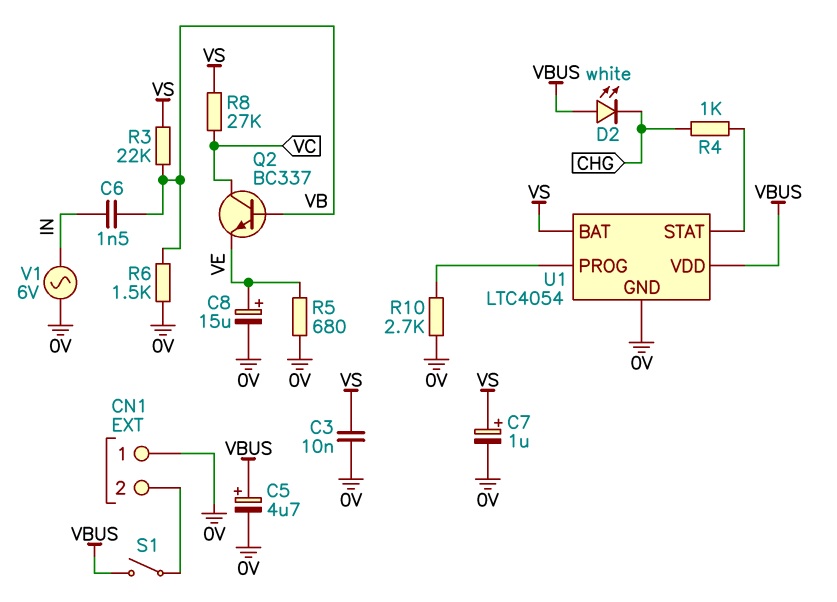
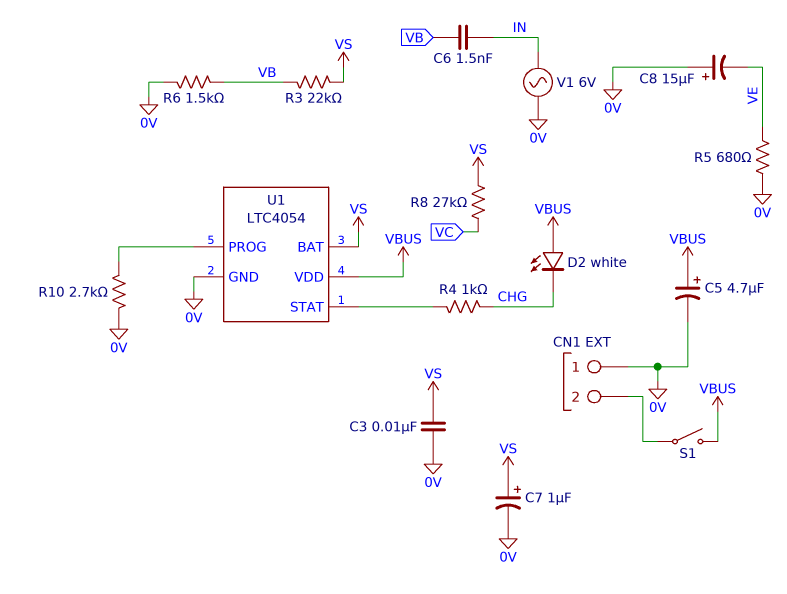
C8: 15uF (plus VE, minus 0V) -> 15uF (plus 0V, minus VE)
Q2: NPN BC337 (B VB, C VC, E VE) -> none

